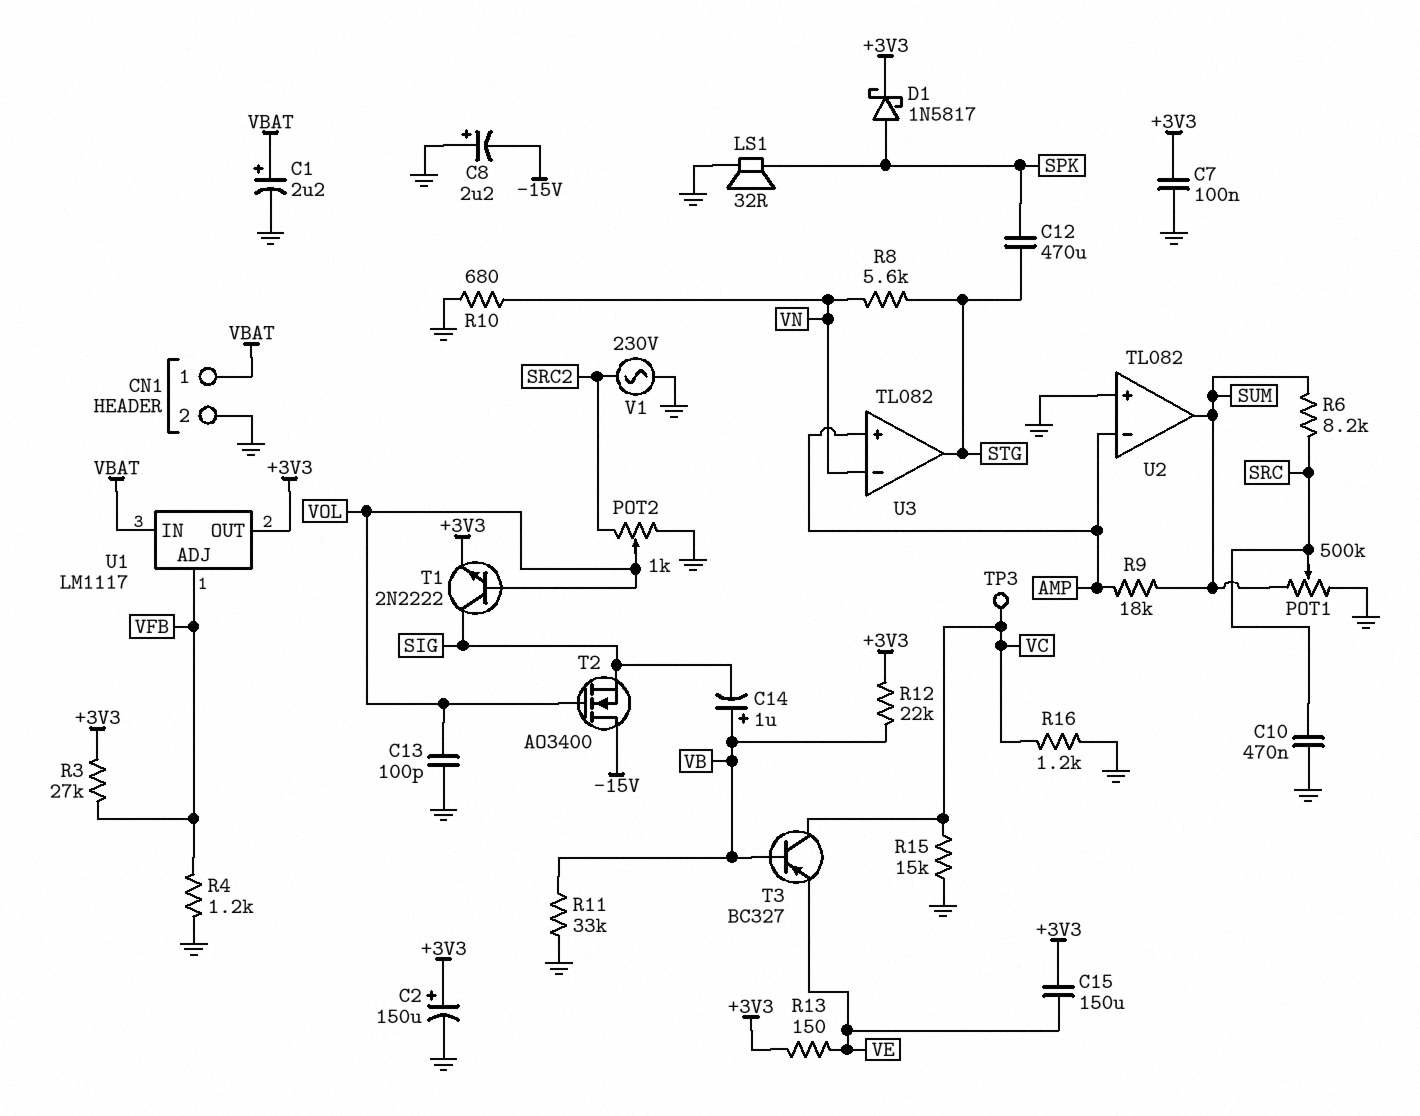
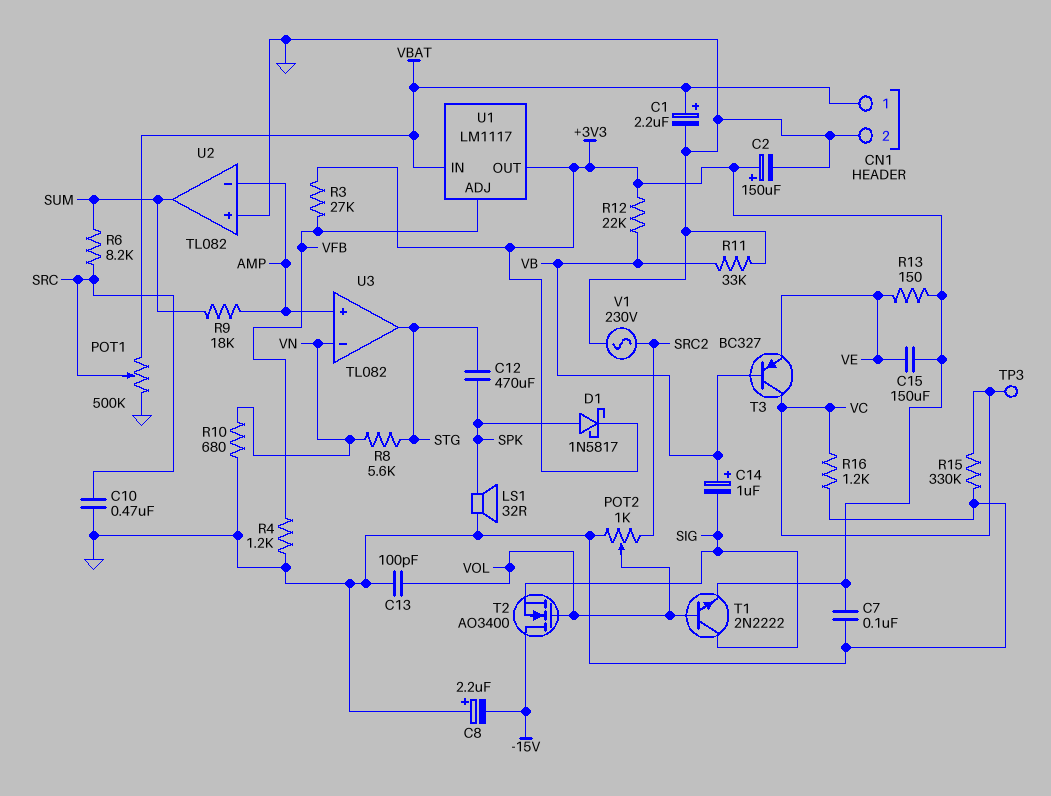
POT1: 500k (GND, SUM, wiper SRC) -> 500k (GND, VBAT, wiper SRC)
R15: 15k (GND, VC) -> 330k (GND, VC)

